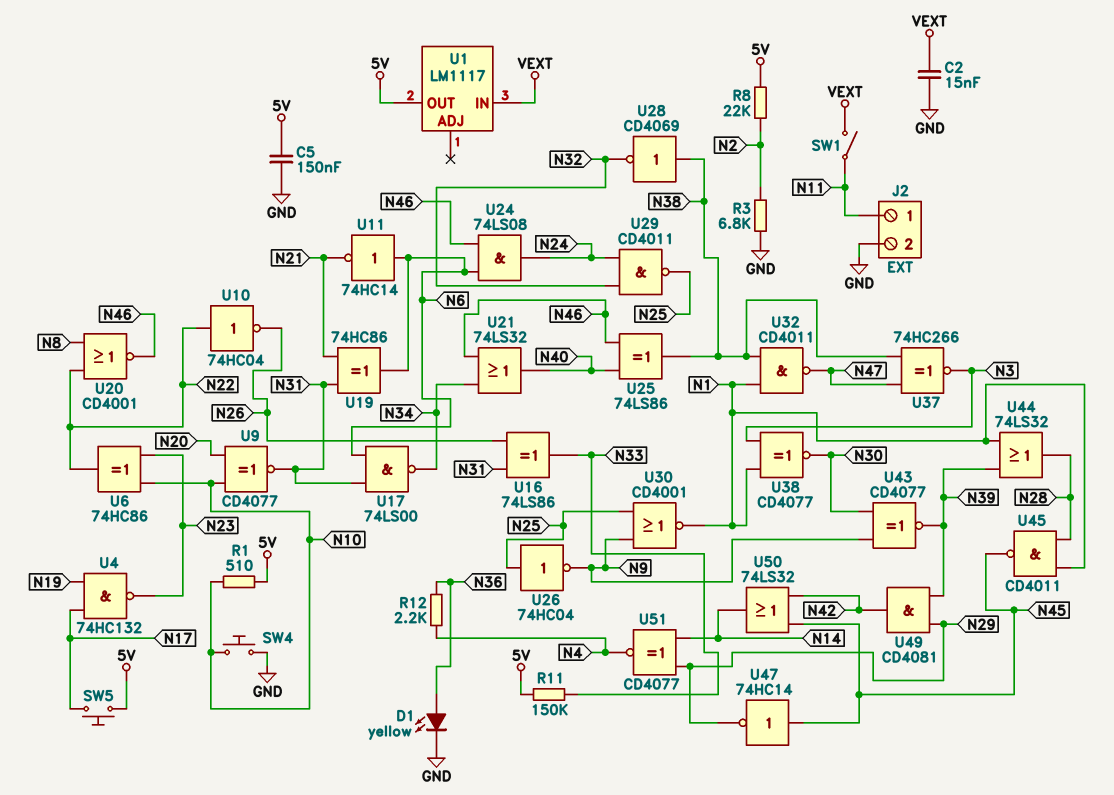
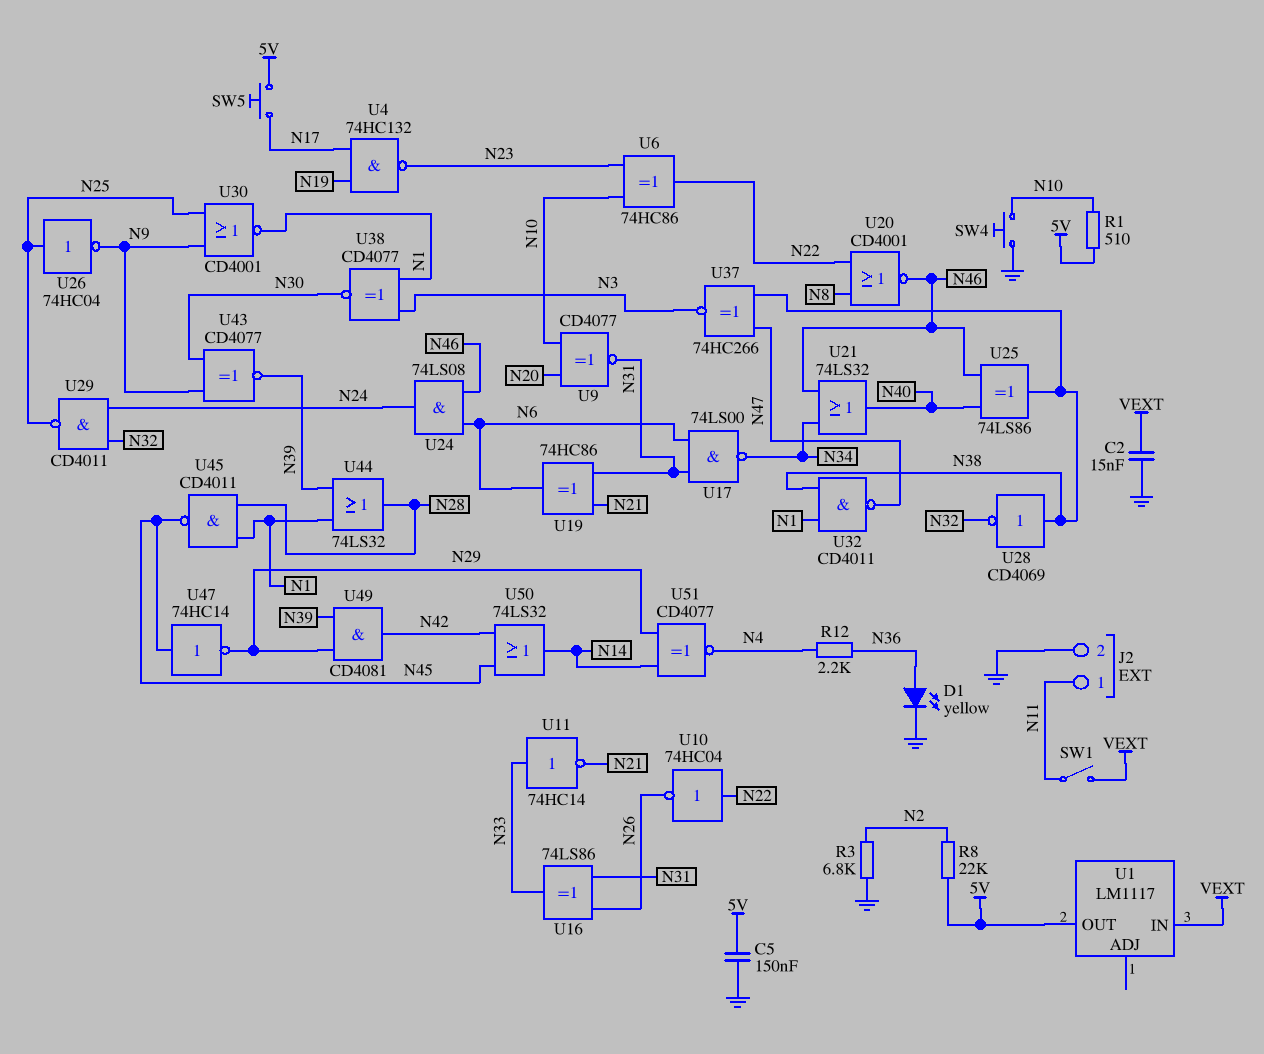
R11: 150k (5V, N33) -> none
U11: NOT 74HC14 (in N6, out N21) -> NOT 74HC14 (in N33, out N21)

